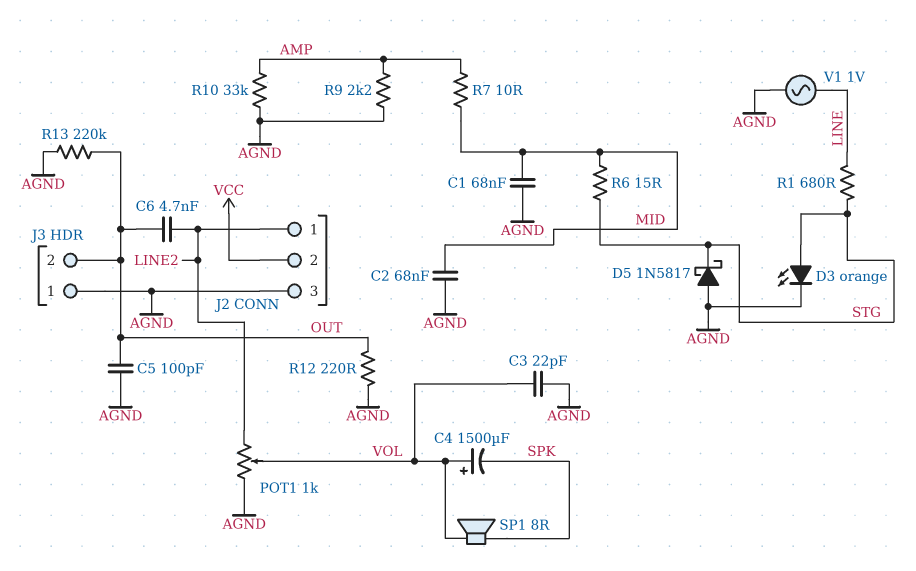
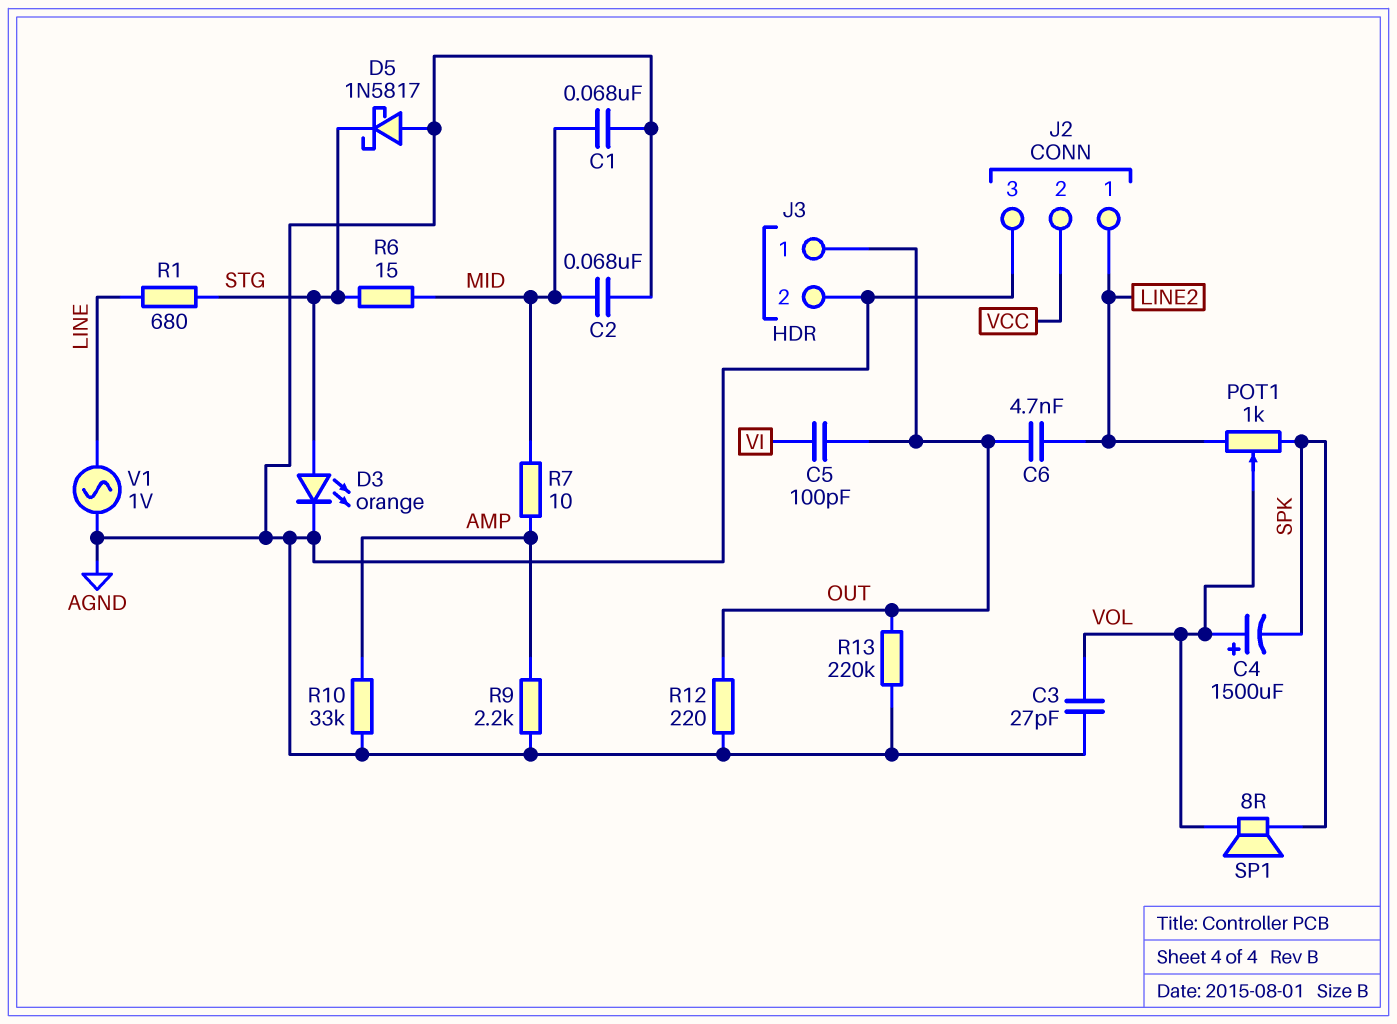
C3: 22pF (AGND, VOL) -> 27pF (AGND, VOL)
C5: 100pF (AGND, OUT) -> 100pF (OUT, VI)
J3 pin 1: AGND -> OUT
J3 pin 2: OUT -> AGND
POT1: 1k (AGND, LINE2, wiper VOL) -> 1k (LINE2, SPK, wiper VOL)

